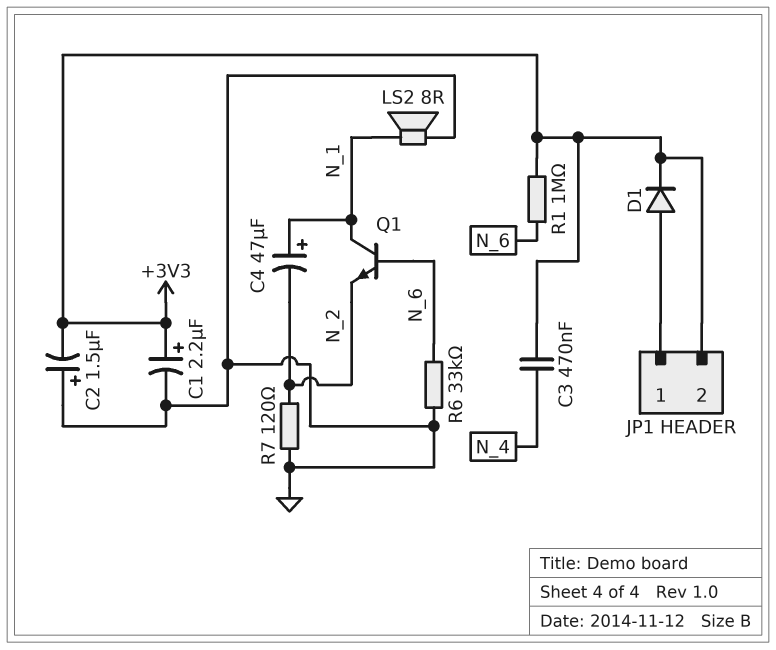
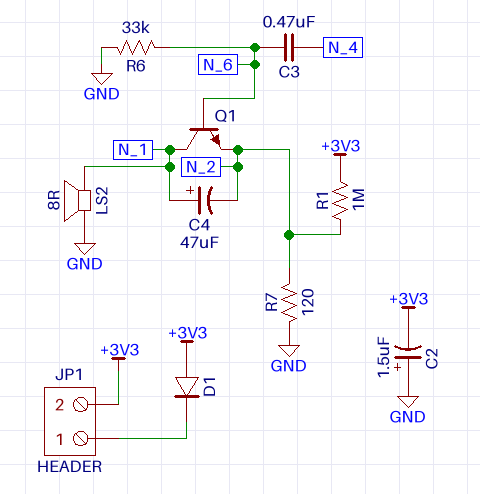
C1: 2.2uF (plus +3V3, minus GND) -> none
C3: 470nF (+3V3, N_4) -> 470nF (N_4, N_6)
D1: diode (A JP1/1, K +3V3) -> diode (A +3V3, K JP1/1)
R1: 1M (+3V3, N_6) -> 1M (+3V3, N_2)

